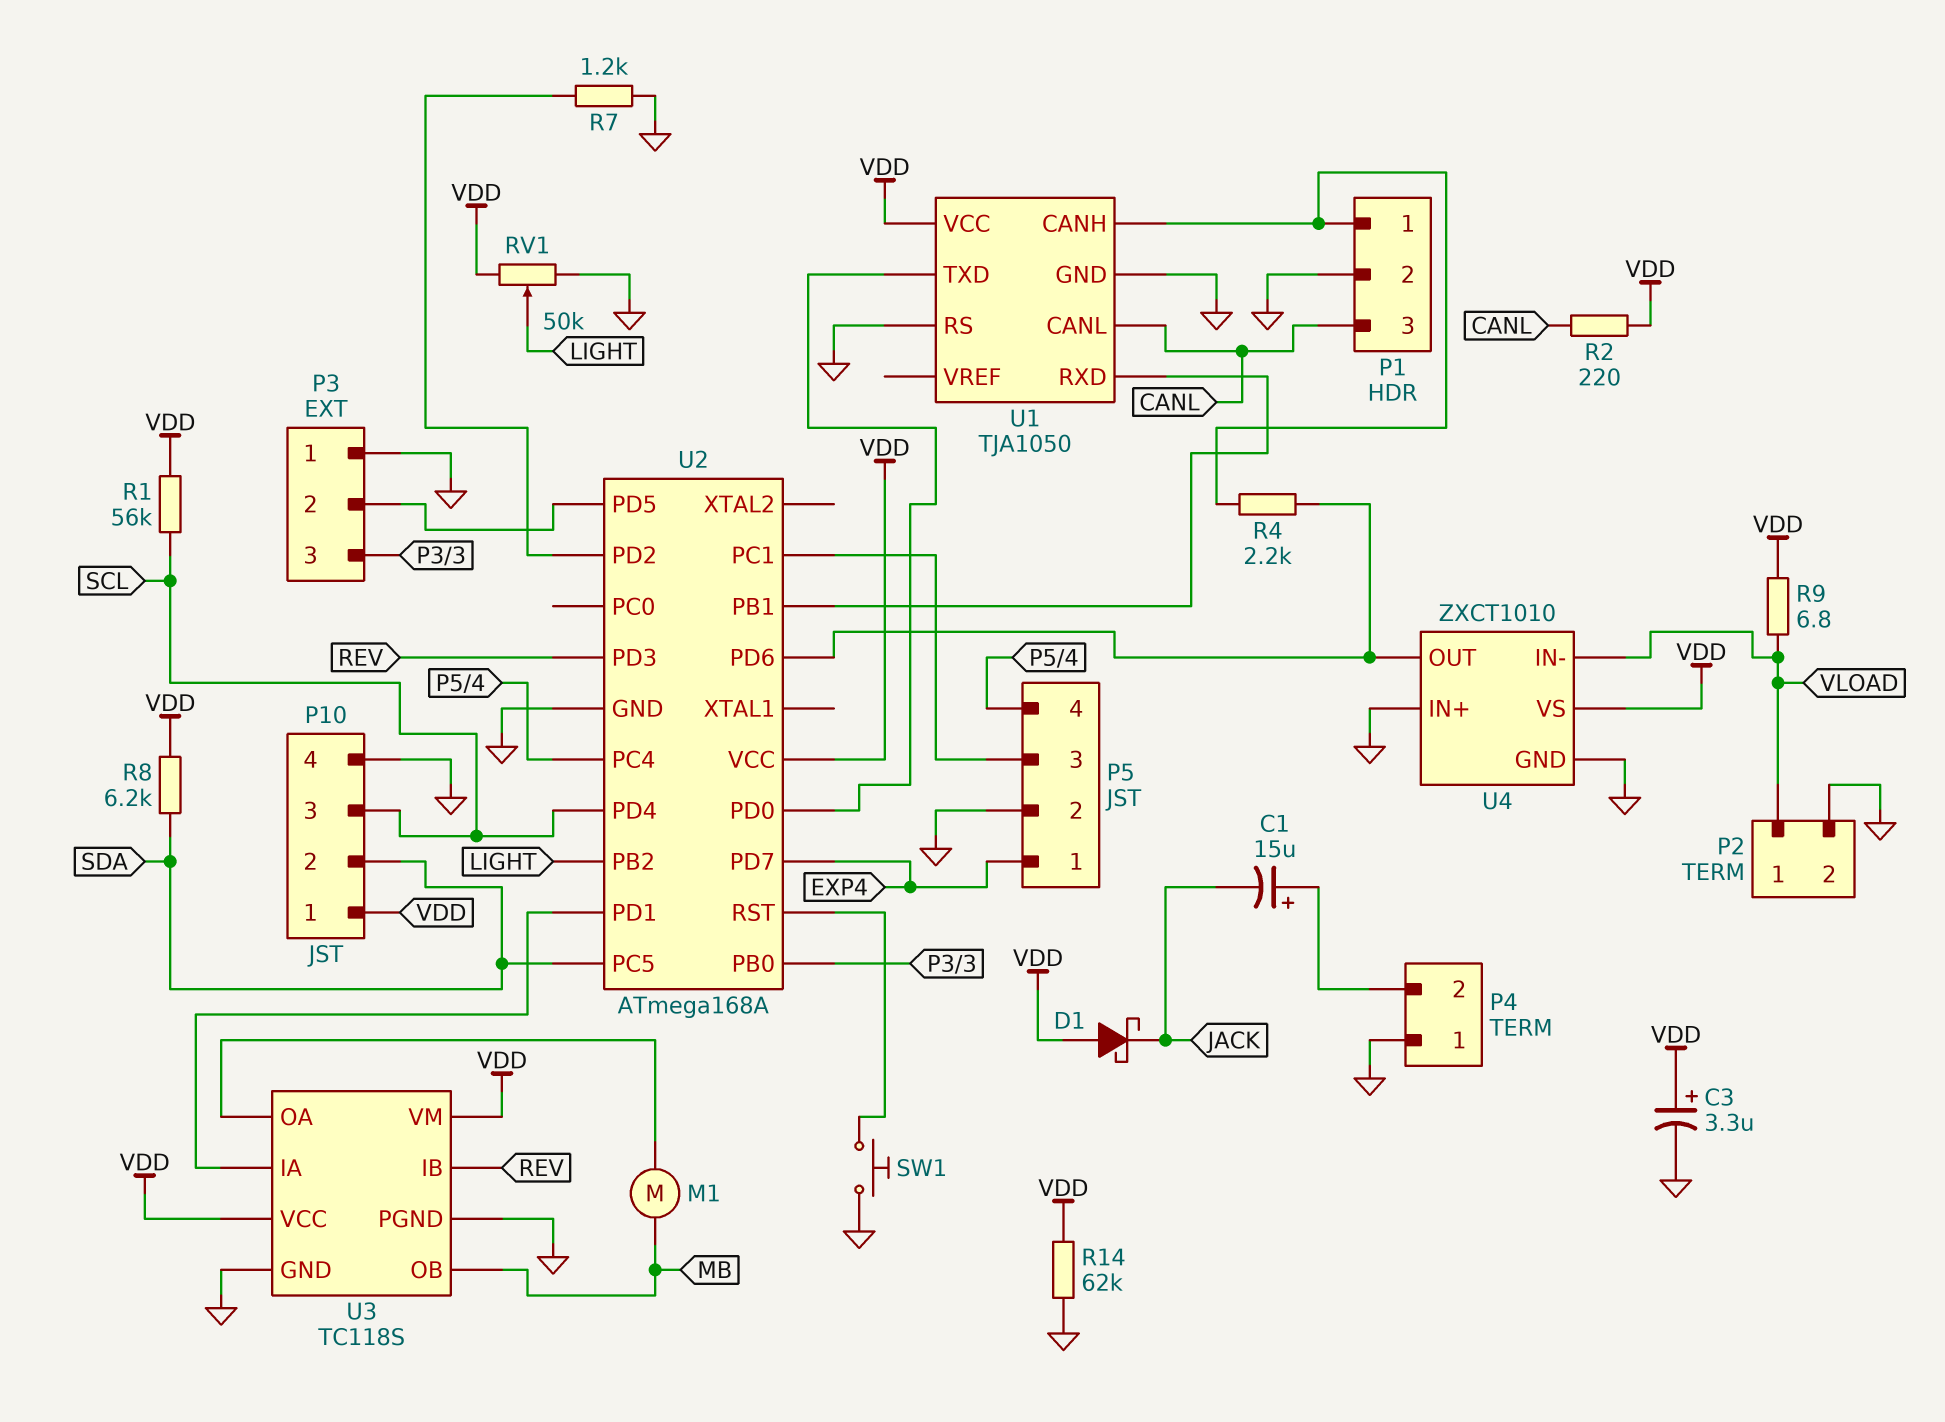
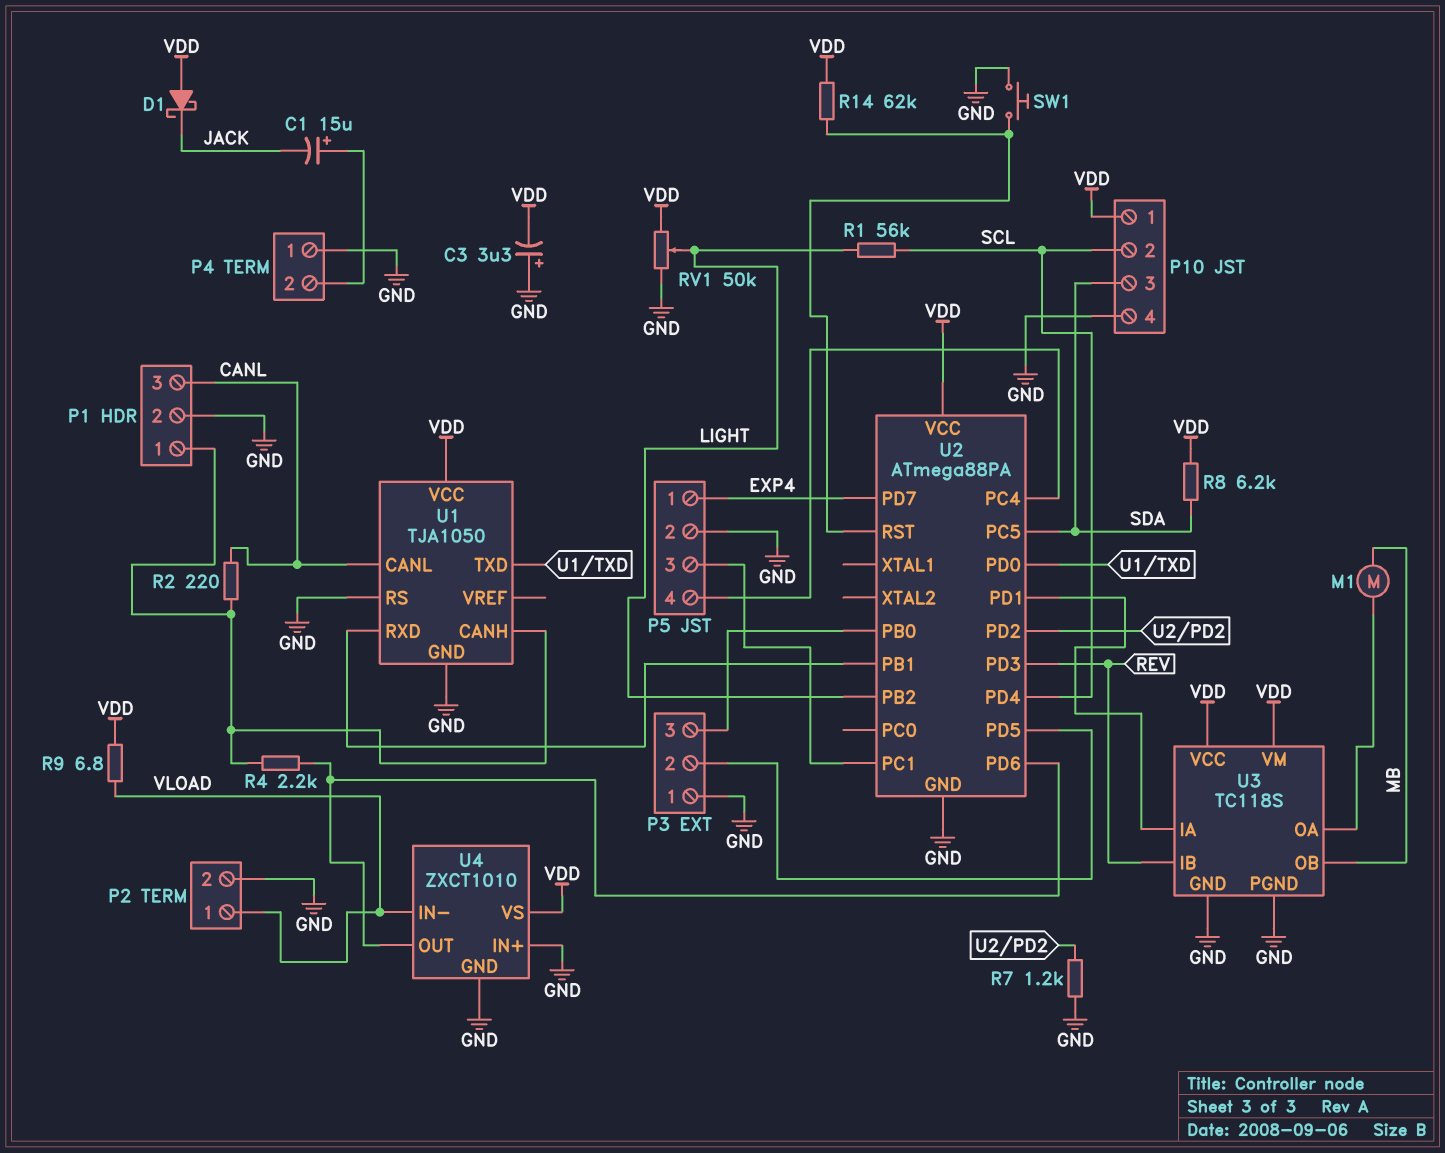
C3: 3.3uF (plus VDD, minus GND) -> 3.3uF (plus GND, minus VDD)
P10 pin 2: SDA -> SCL
P10 pin 3: SCL -> SDA
R1: 56k (SCL, VDD) -> 56k (LIGHT, SCL)
R2: 220 (CANL, VDD) -> 220 (CANL, P1/1)
R14: 62k (GND, VDD) -> 62k (U2/RST, VDD)
U2: ATmega168A -> ATmega88PA

